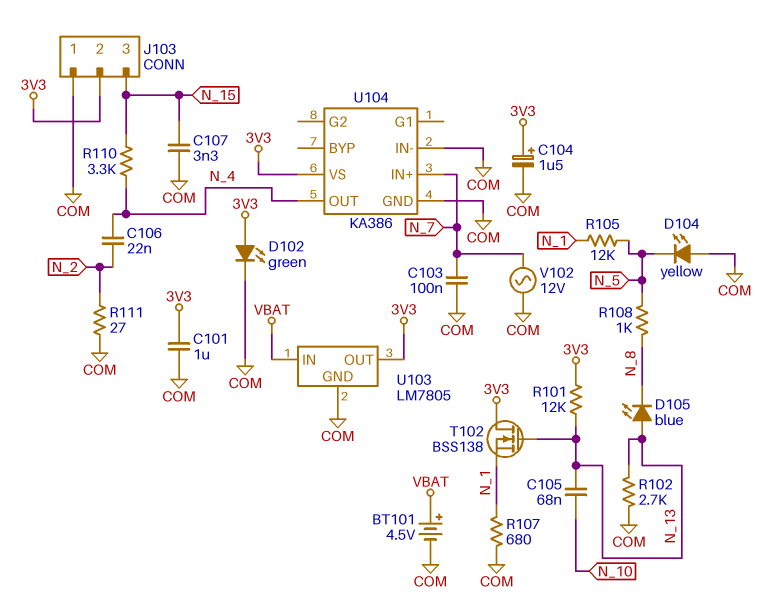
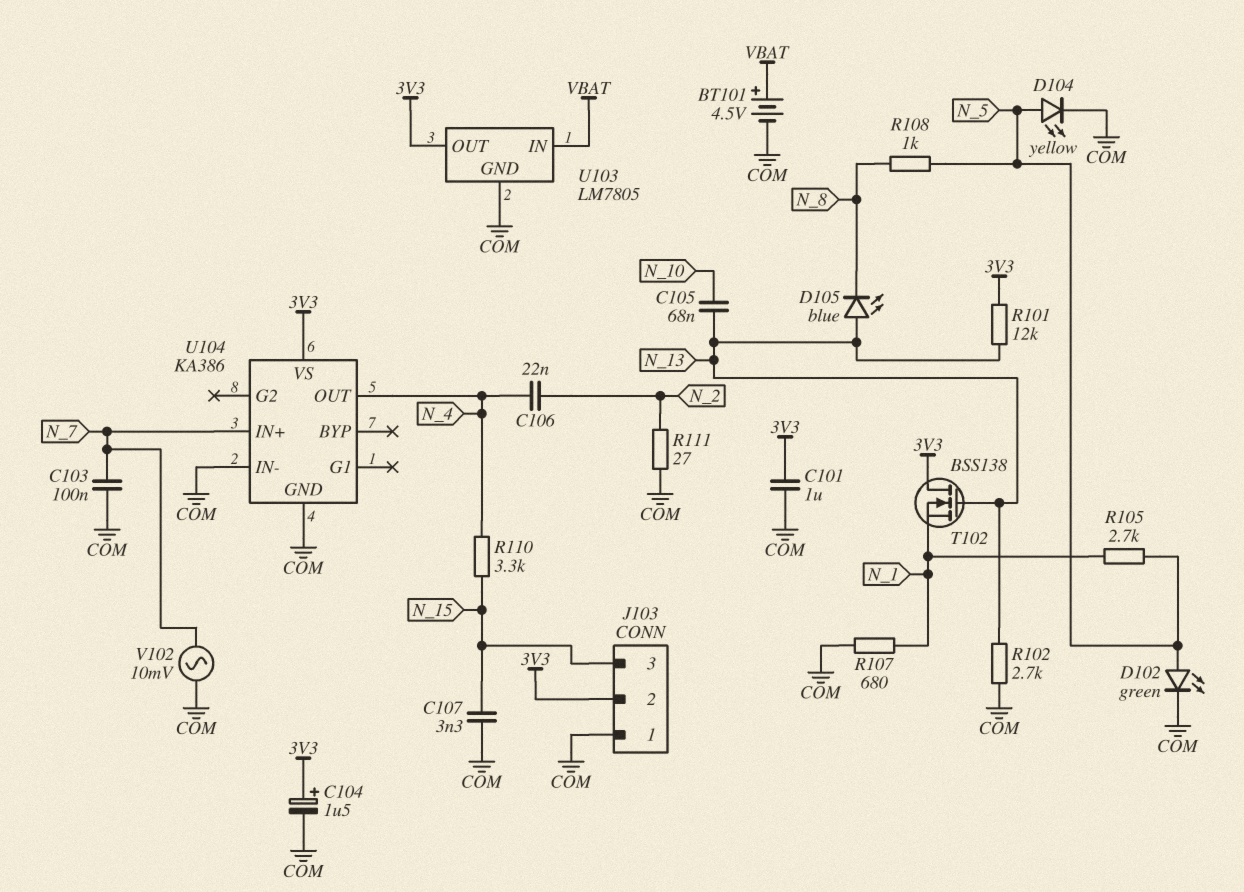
D102: LED green (A 3V3, K COM) -> LED green (A N_5, K COM)
D104: LED yellow (A COM, K N_5) -> LED yellow (A N_5, K COM)
R105: 12k (N_1, N_5) -> 2.7k (N_1, N_5)
V102: AC 12V (COM, N_7) -> AC 10mV (COM, N_7)

